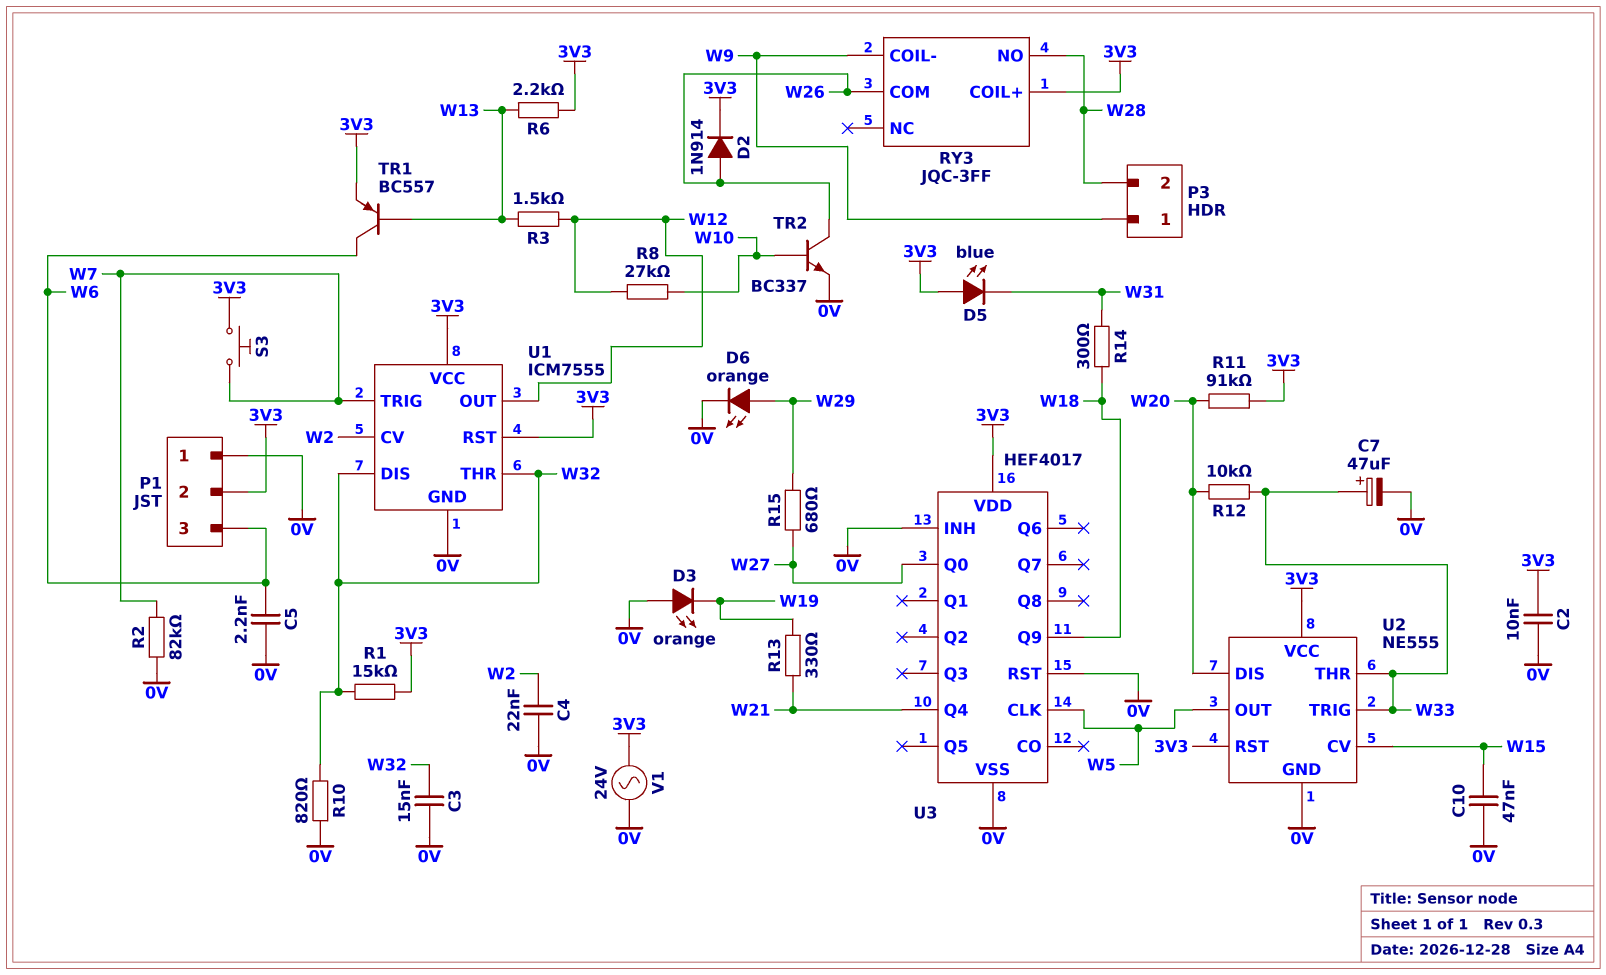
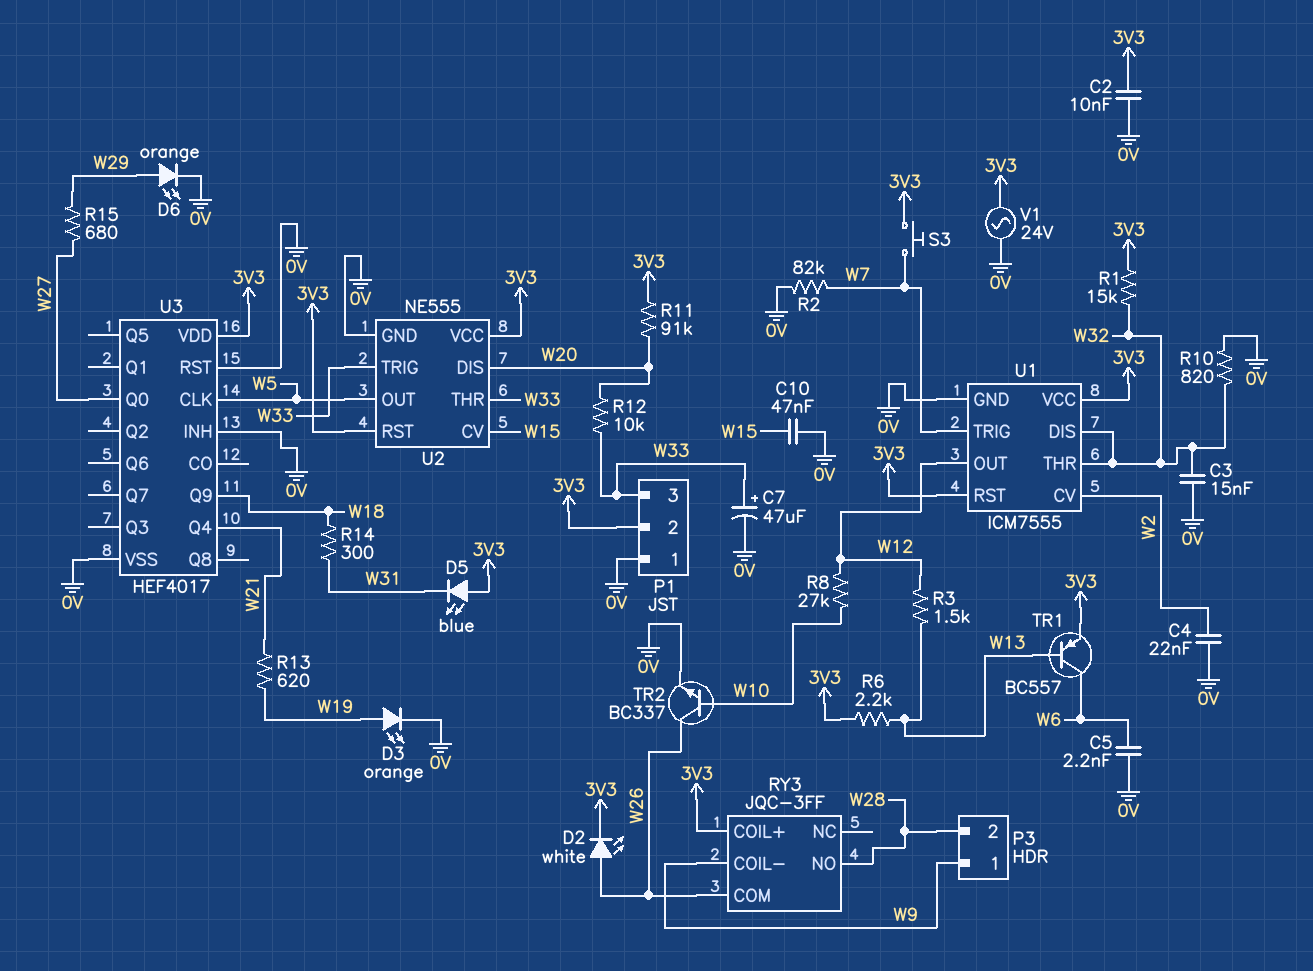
D2: diode 1N914 (A W26, K 3V3) -> LED white (A W26, K 3V3)
D3: LED orange (A 0V, K W19) -> LED orange (A W19, K 0V)
P1 pin 3: W6 -> W33
R13: 330 (W19, W21) -> 620 (W19, W21)

